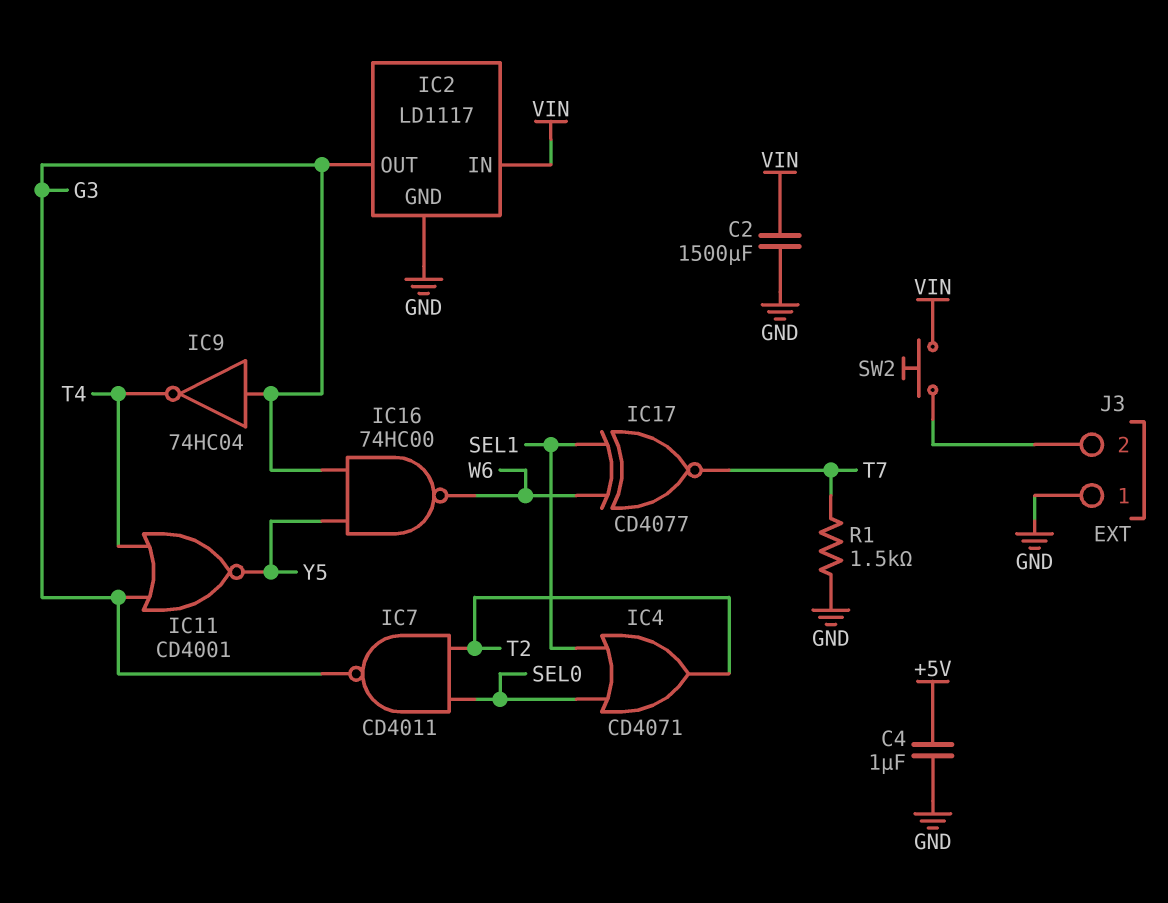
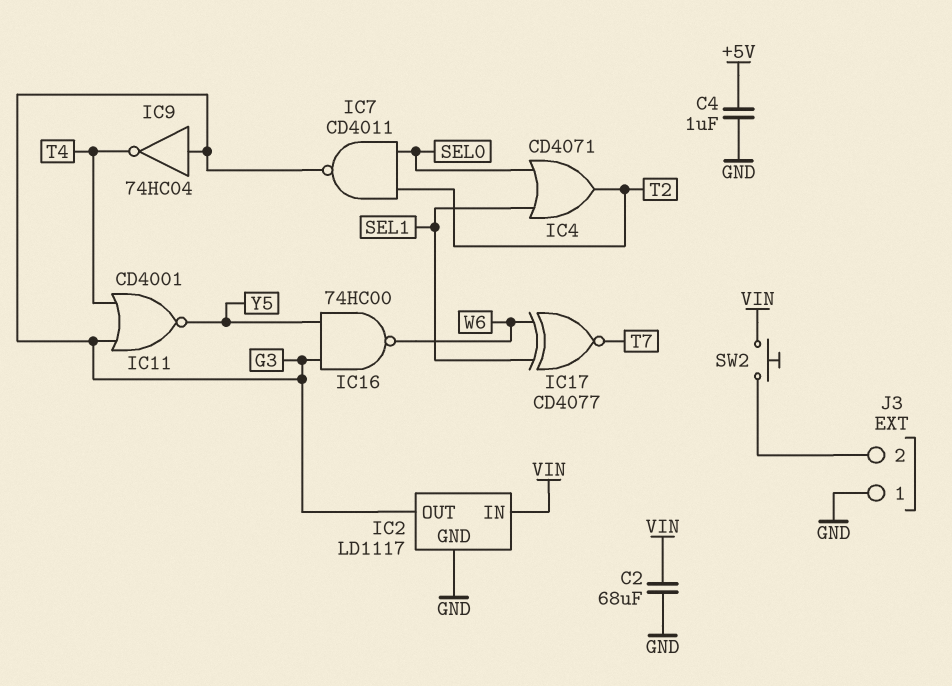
C2: 1500uF (GND, VIN) -> 68uF (GND, VIN)
R1: 1.5k (GND, T7) -> none

